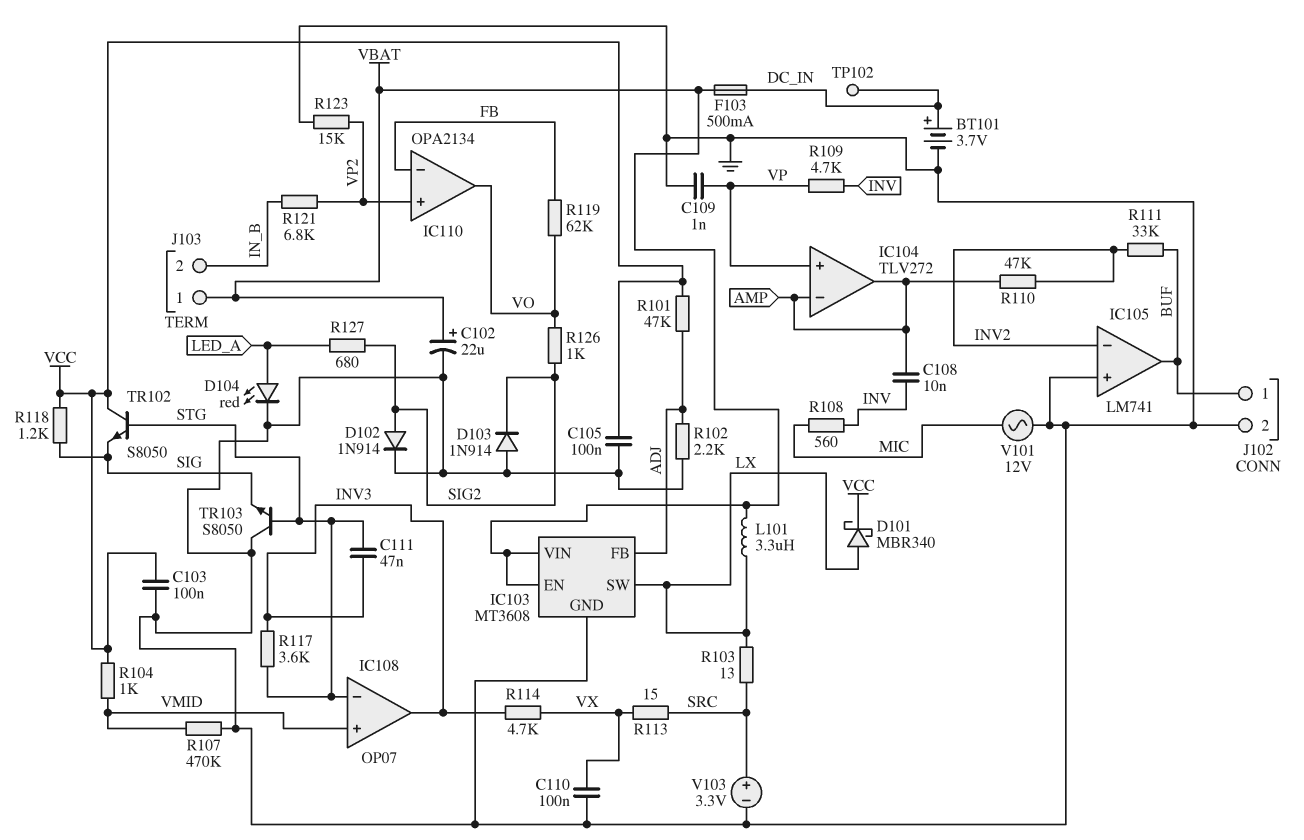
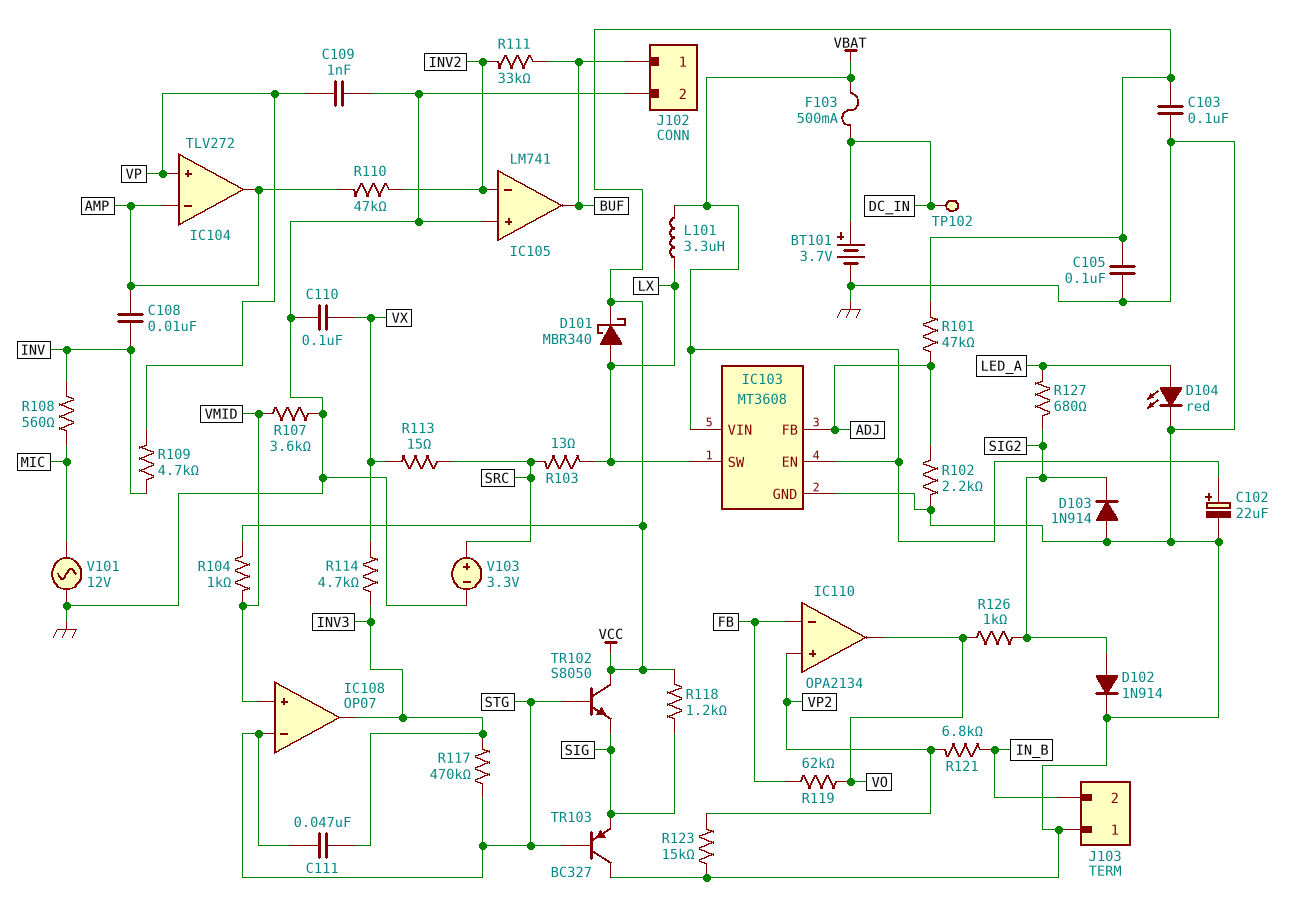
J103 pin 1: VBAT -> GND
R107: 470k (GND, VMID) -> 3.6k (GND, VMID)
R117: 3.6k (INV3, STG) -> 470k (INV3, STG)
TR103: NPN S8050 (B STG, C GND, E SIG) -> PNP BC327 (B STG, C GND, E SIG)

